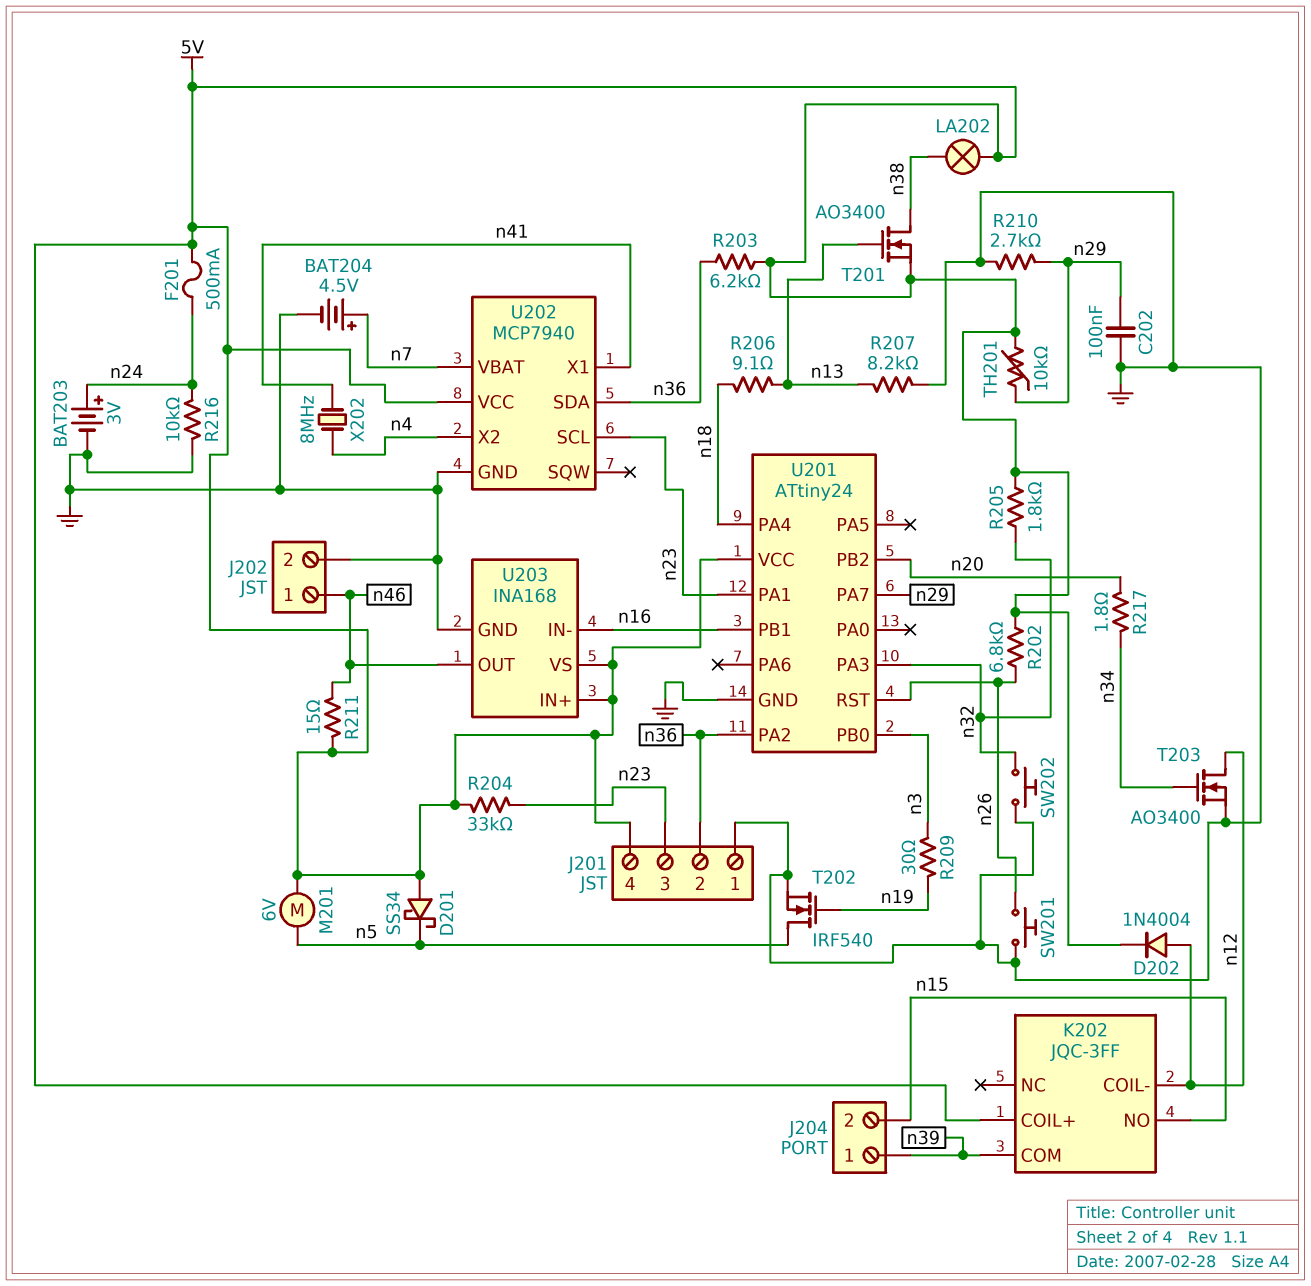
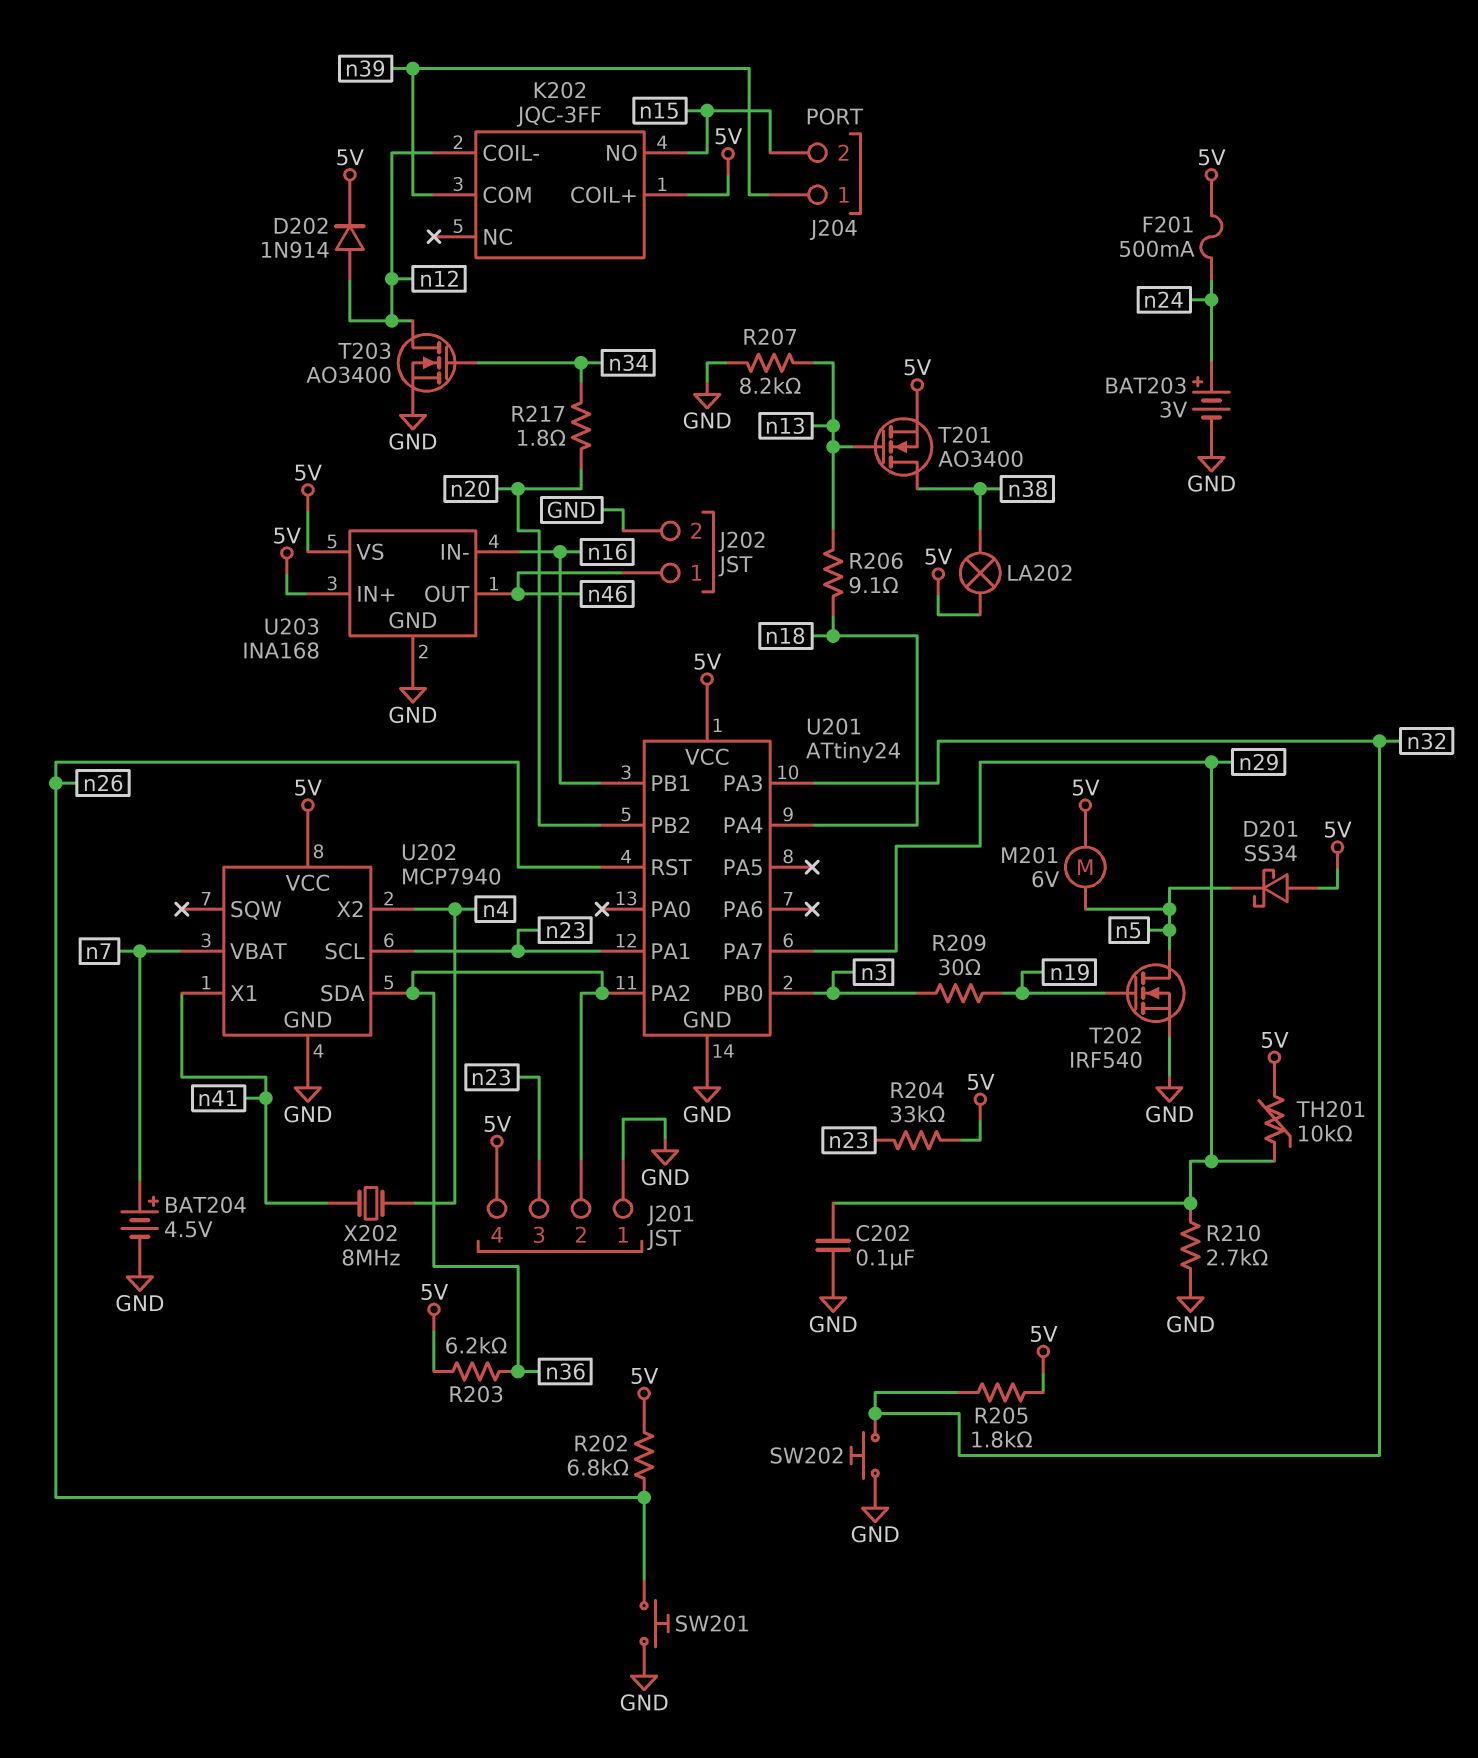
D202: diode 1N4004 (A n12, K 5V) -> diode 1N914 (A n12, K 5V)
R211: 15 (5V, n46) -> none
R216: 10k (GND, n24) -> none

